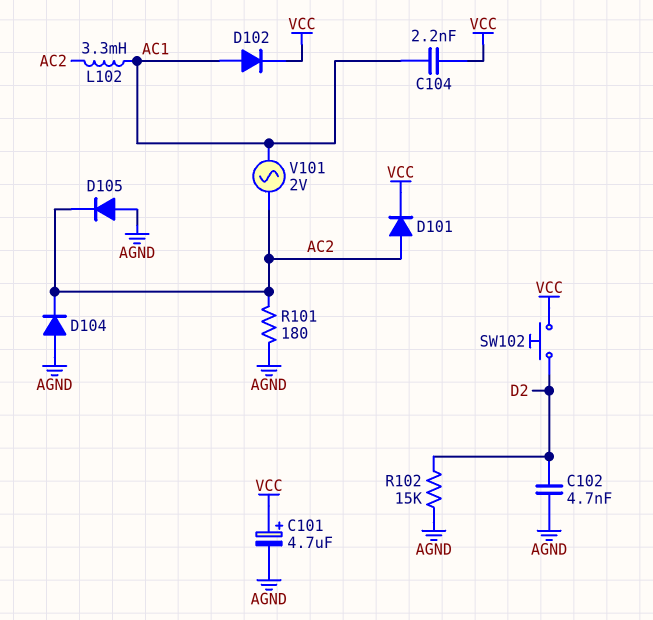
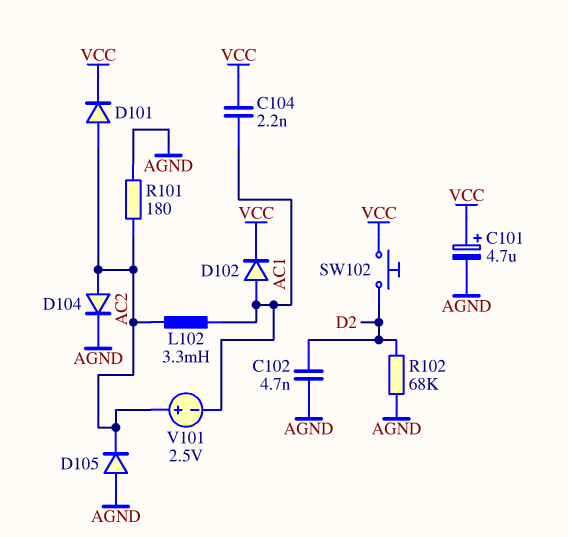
D104: diode (A AGND, K AC2) -> diode (A AC2, K AGND)
R102: 15k (AGND, D2) -> 68k (AGND, D2)
V101: AC 2V (AC1, AC2) -> 2.5V (plus AC2, minus AC1)

